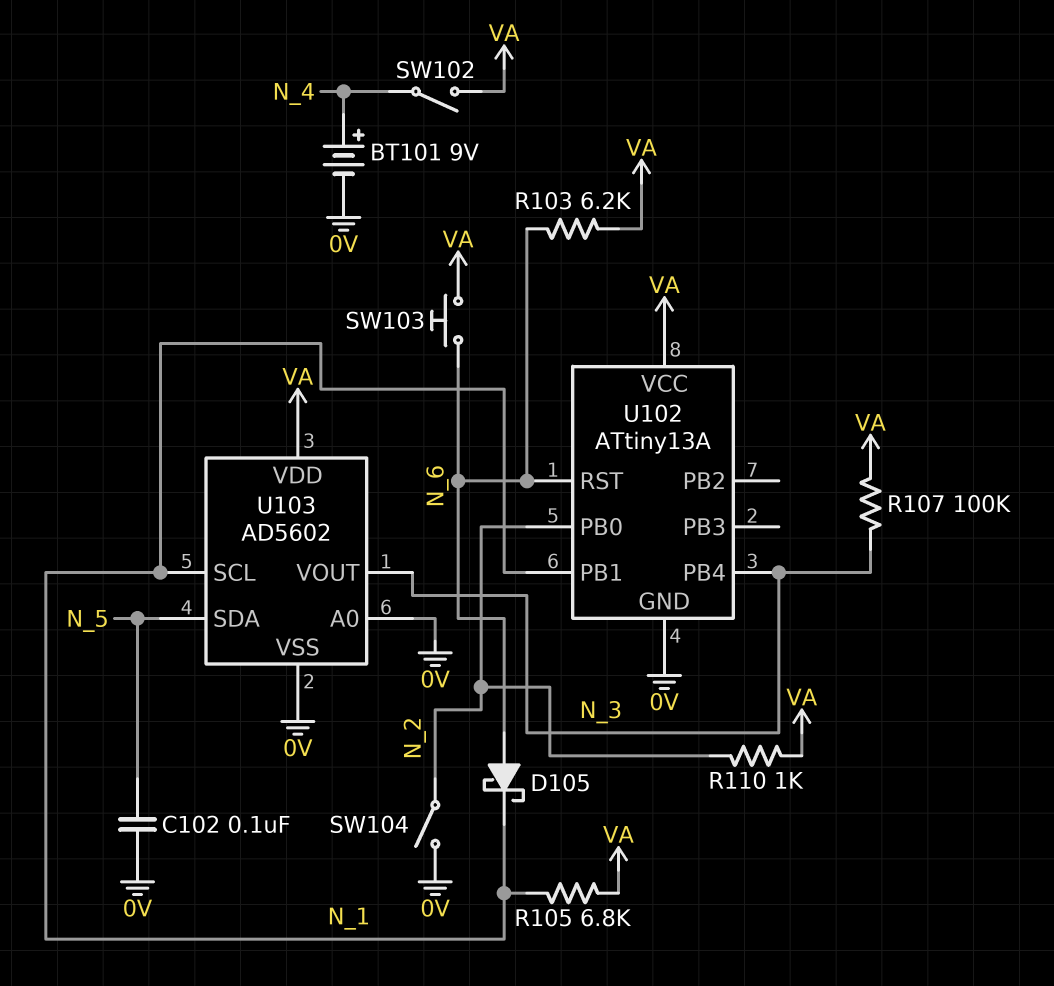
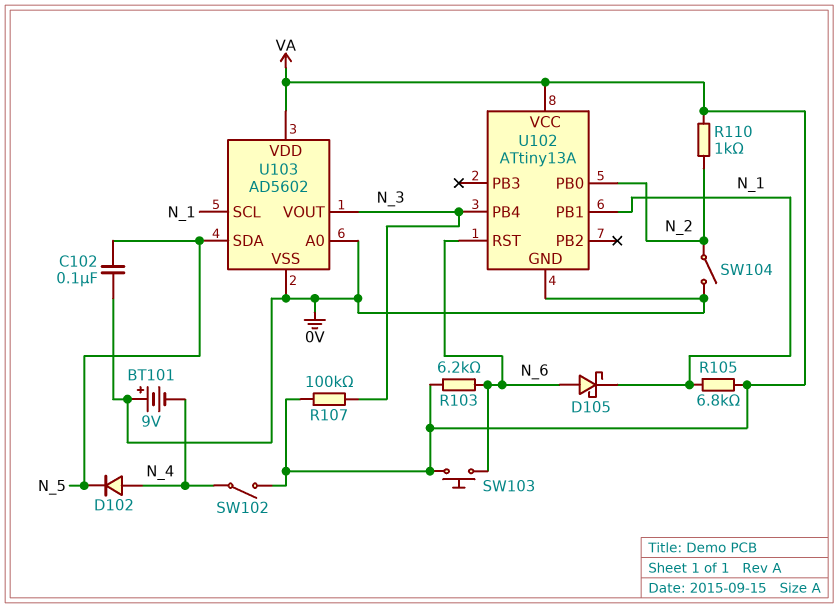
BT101: 9V (plus N_4, minus 0V) -> 9V (plus 0V, minus N_4)
D102: none -> diode (A N_4, K N_5)

